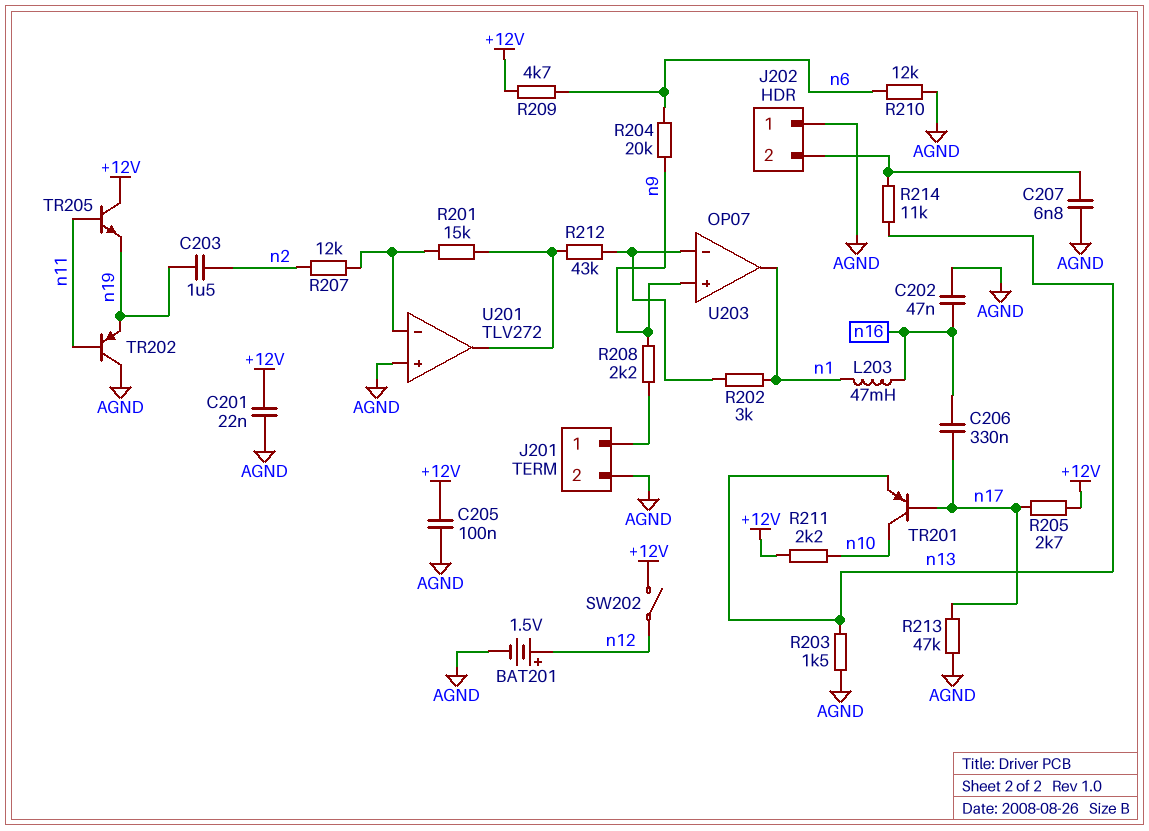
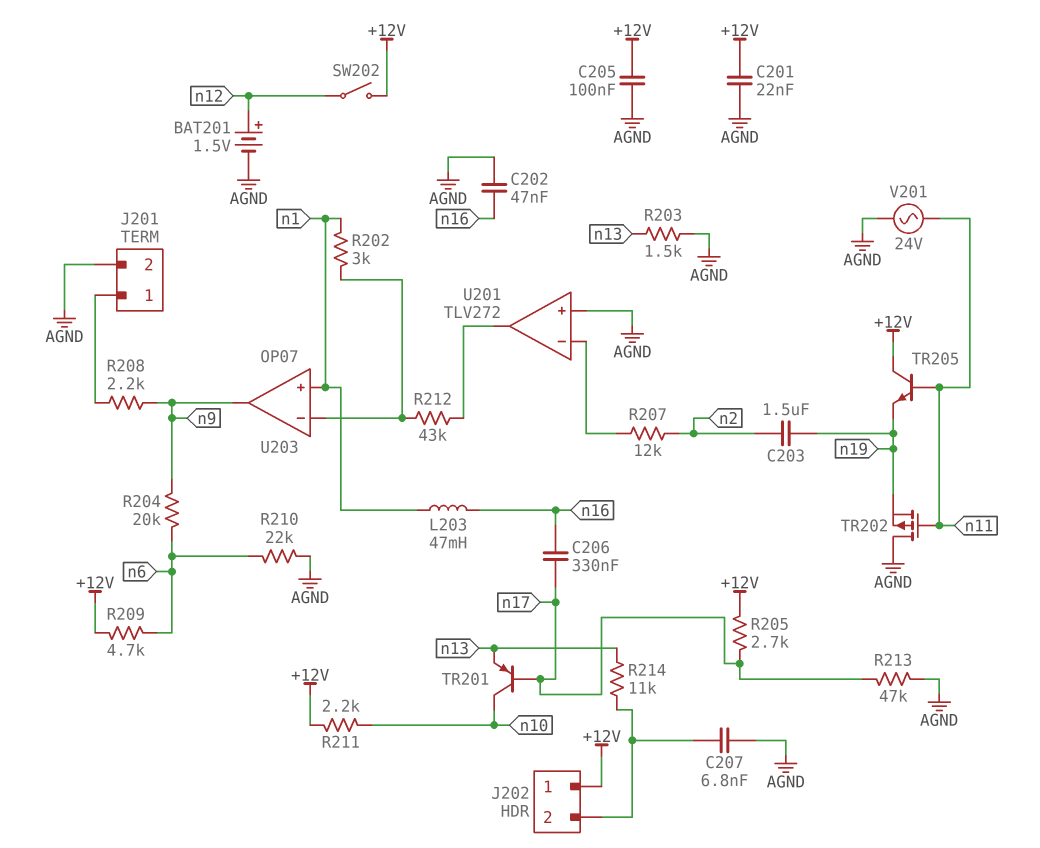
J202 pin 1: AGND -> +12V
R201: 15k (U201/in-, U201/out) -> none
R210: 12k (AGND, n6) -> 22k (AGND, n6)
TR202: PNP (B n11, C AGND, E n19) -> PMOS (G n11, D AGND, S n19)
U203 pin in+: n9 -> n1
U203 pin out: n1 -> n9
V201: none -> AC 24V (AGND, n11)

